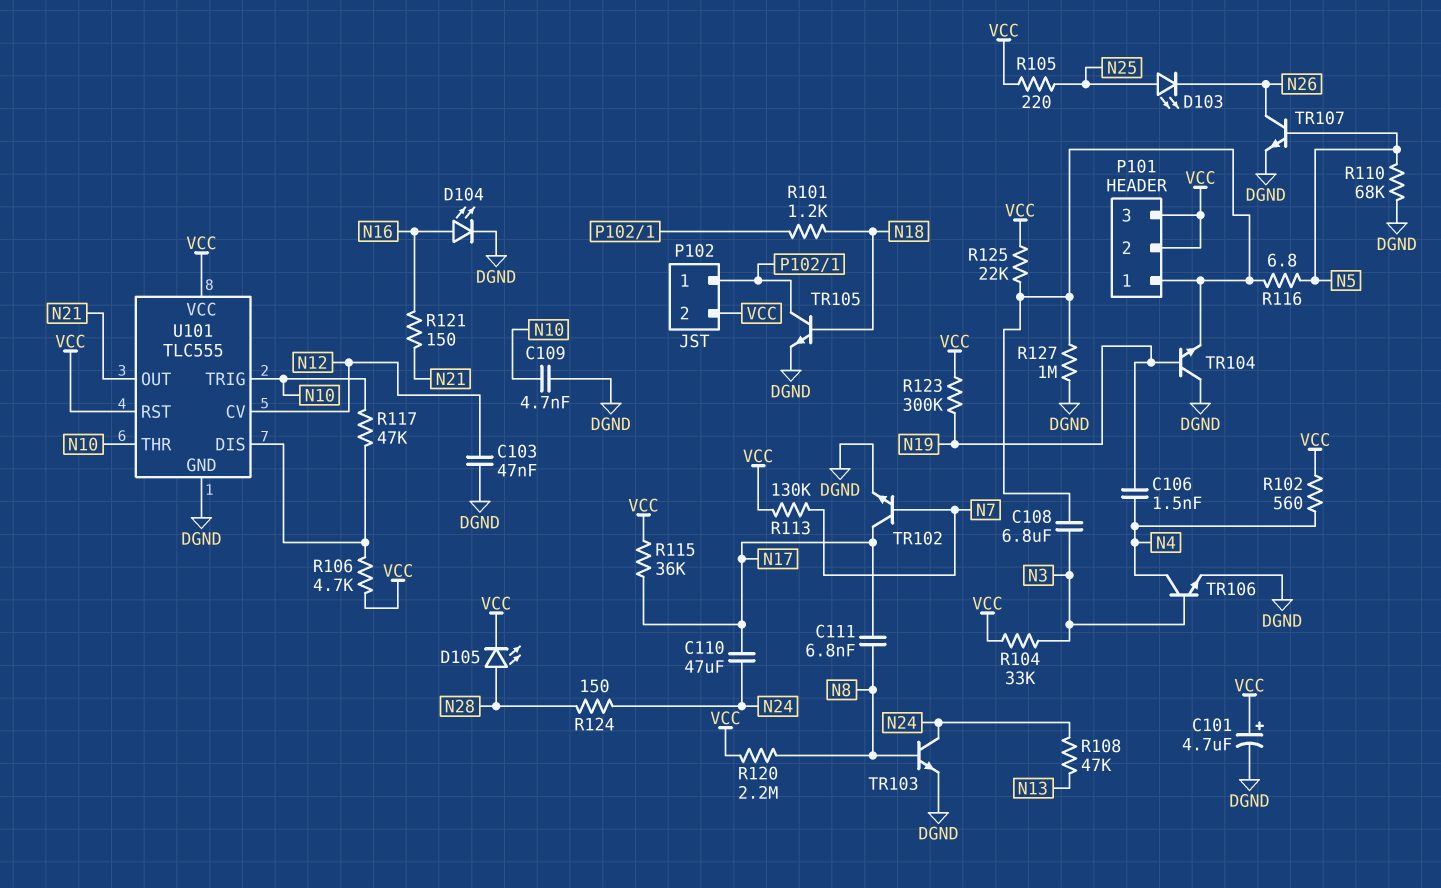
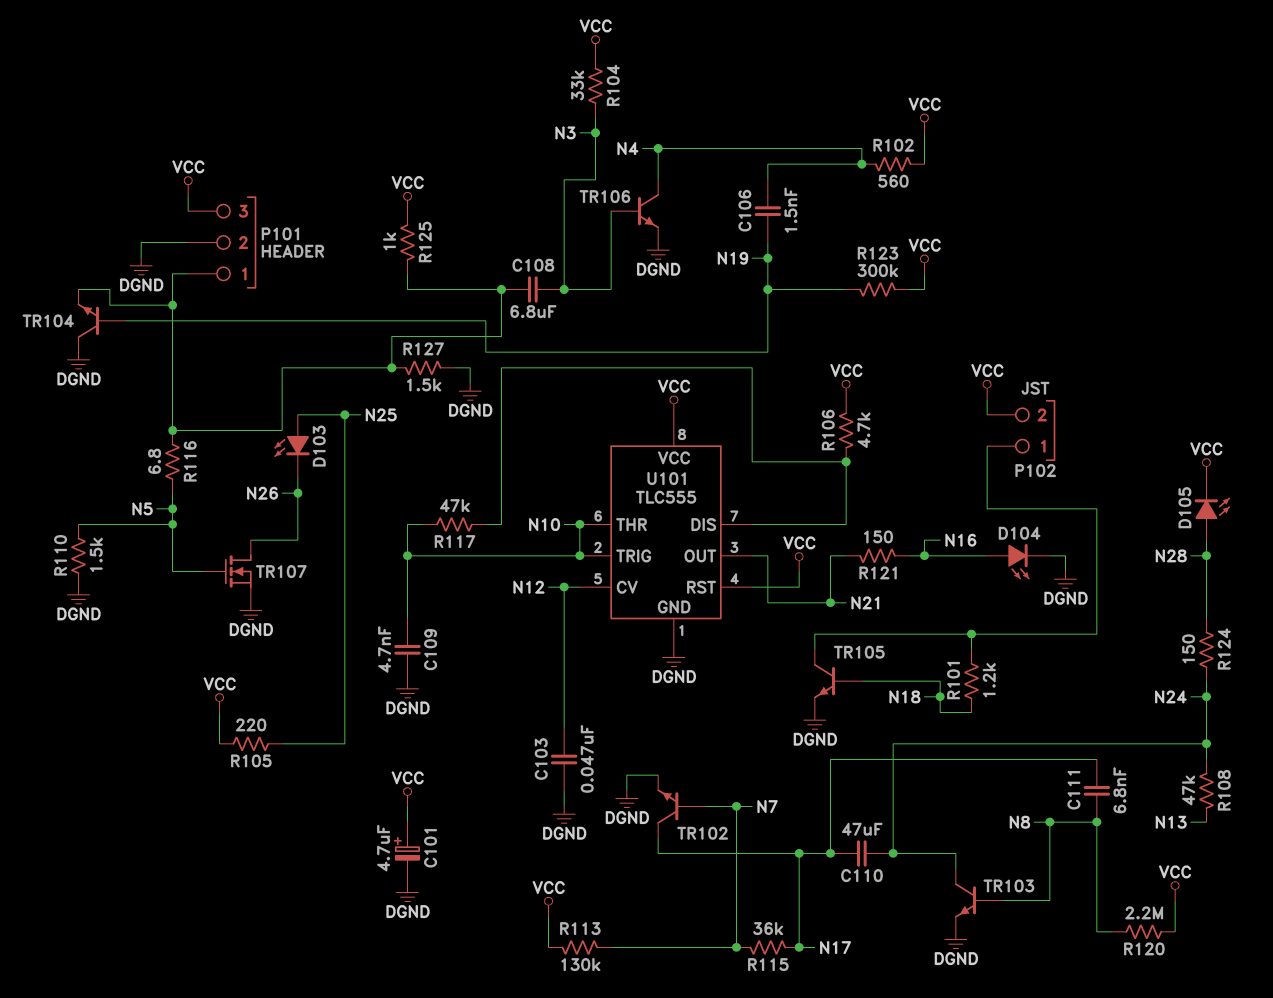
P101 pin 2: VCC -> DGND
R110: 68k (DGND, N5) -> 1.5k (DGND, N5)
R115: 36k (N17, VCC) -> 36k (N7, N17)
R125: 22k (P101/1, VCC) -> 1k (P101/1, VCC)
R127: 1M (DGND, P101/1) -> 1.5k (DGND, P101/1)
TR107: NPN (B N5, C N26, E DGND) -> NMOS (G N5, D N26, S DGND)

